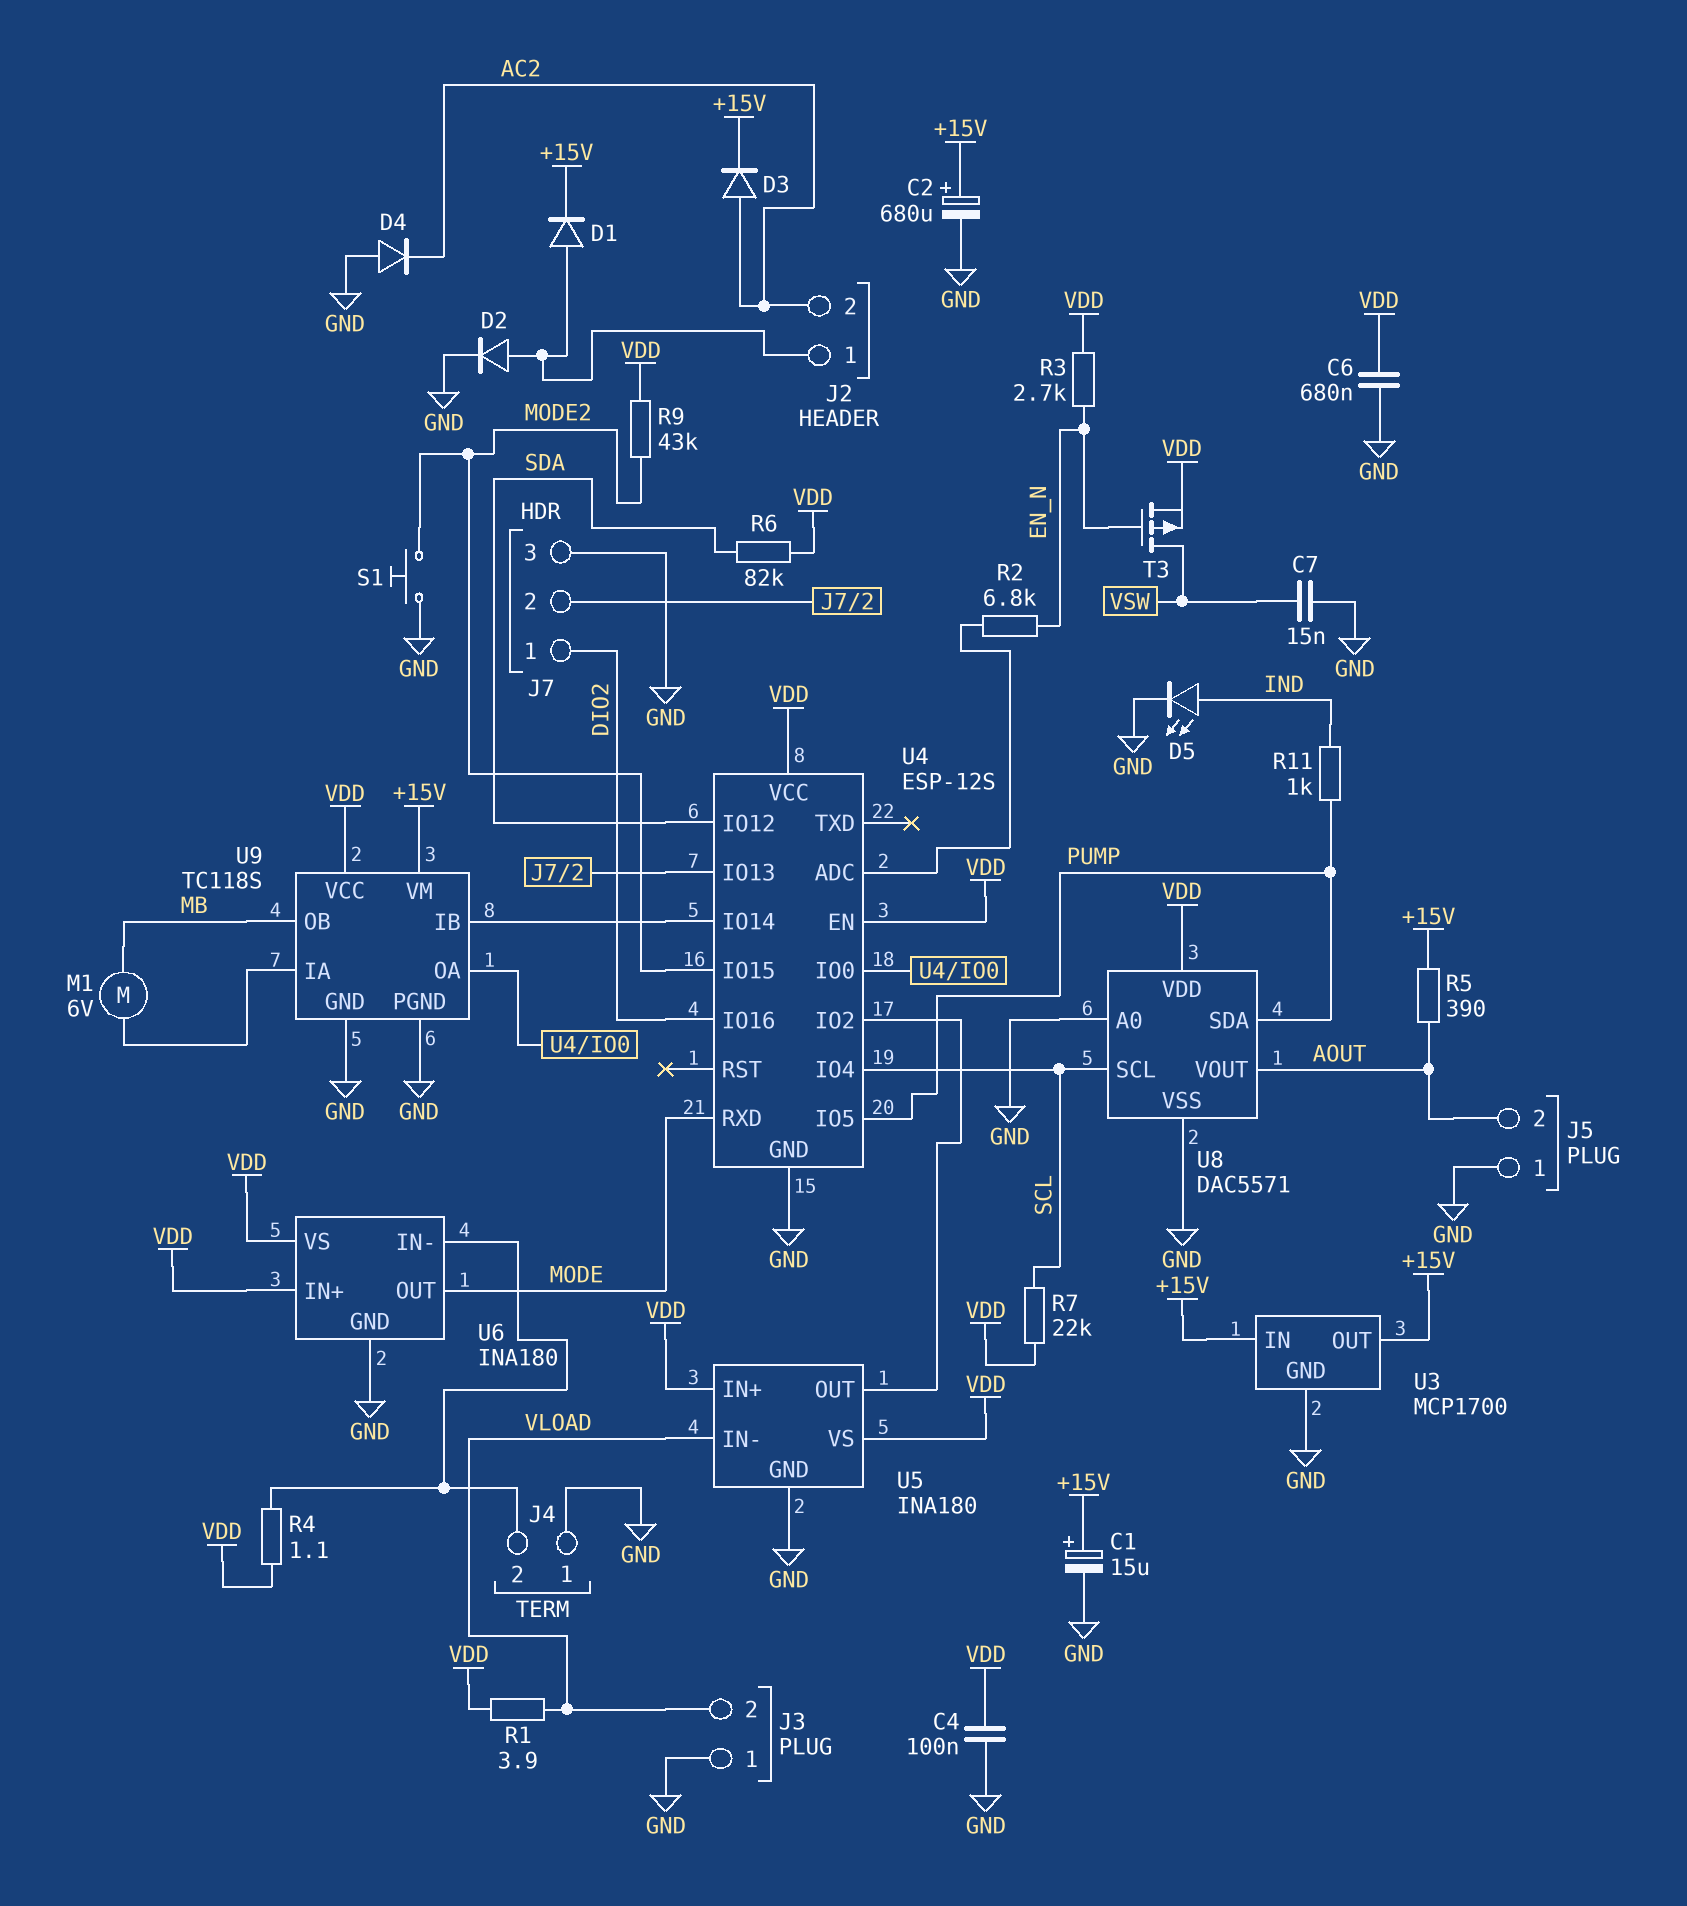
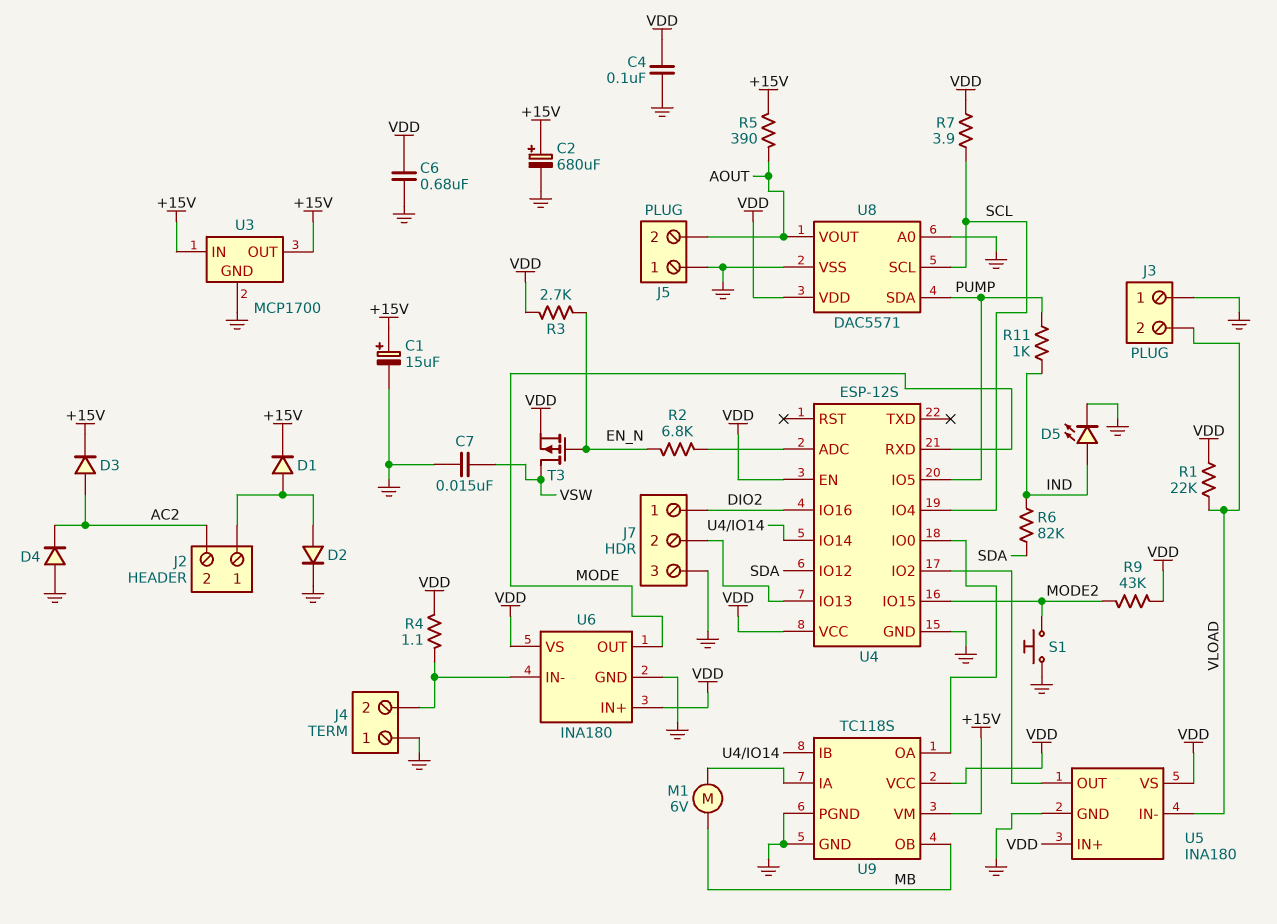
R1: 3.9 (VDD, VLOAD) -> 22k (VDD, VLOAD)
R6: 82k (SDA, VDD) -> 82k (IND, SDA)
R7: 22k (SCL, VDD) -> 3.9 (SCL, VDD)

